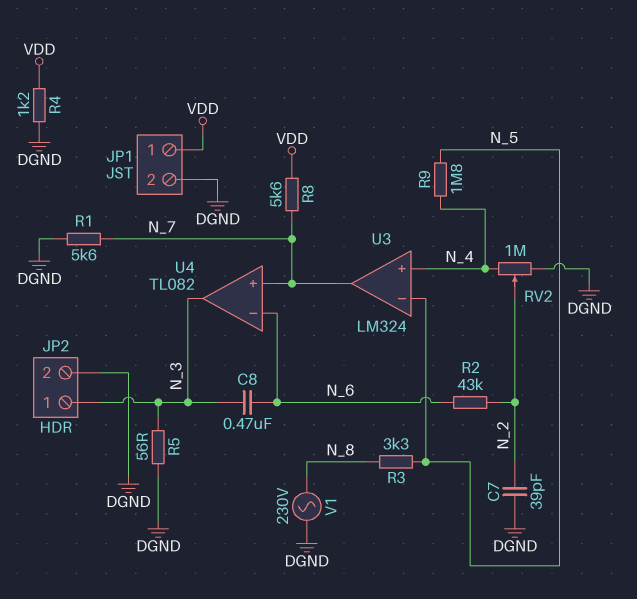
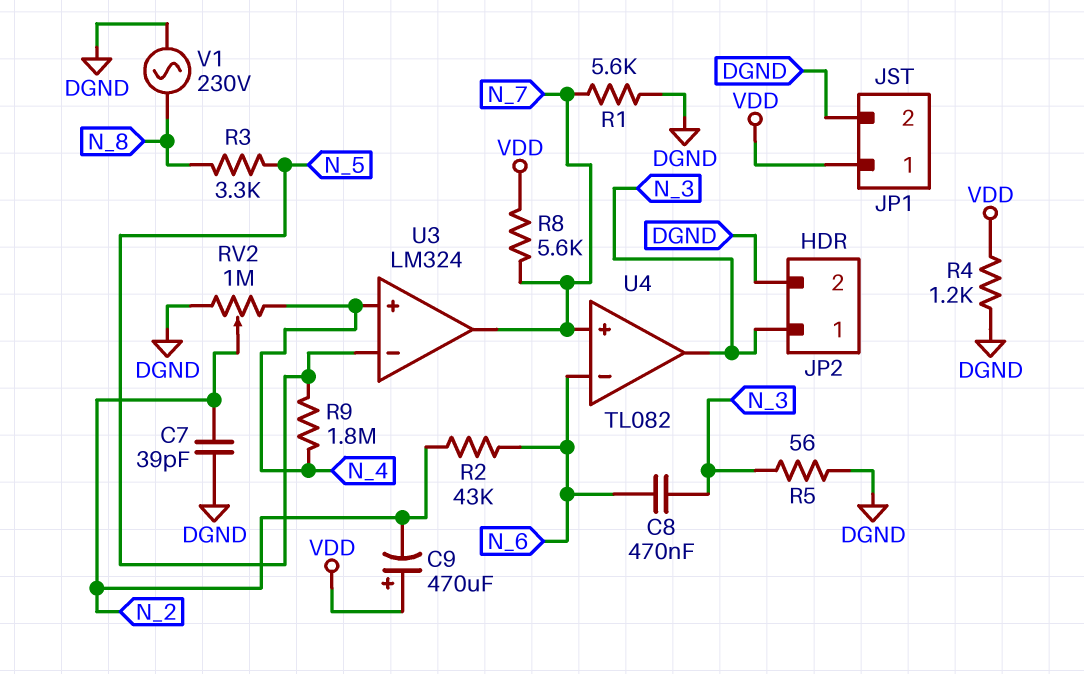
C9: none -> 470uF (plus VDD, minus N_2)

